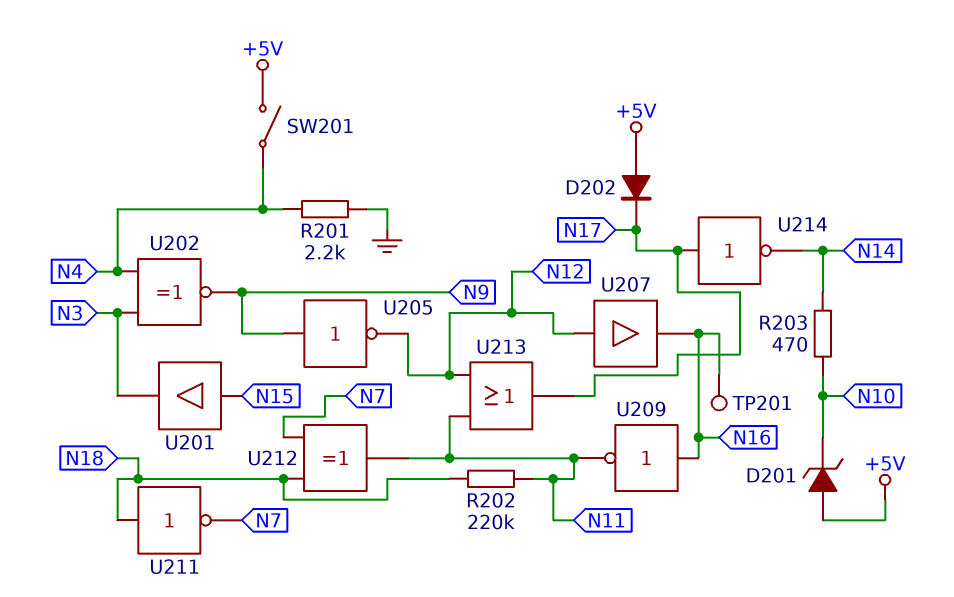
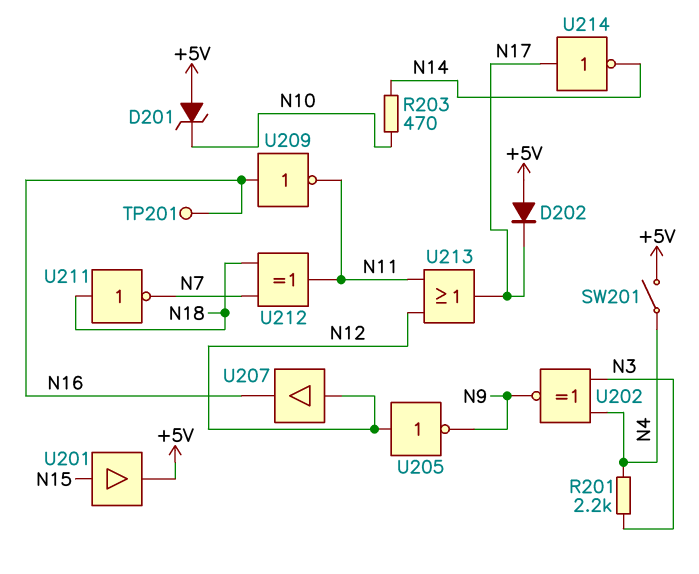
R201: 2.2k (GND, N4) -> 2.2k (N3, N4)
R202: 220k (N11, N18) -> none
U201: buffer (in N15, out N3) -> buffer (in N15, out +5V)
U205: NOT (in N9, out N12) -> NOT (in N12, out N9)

